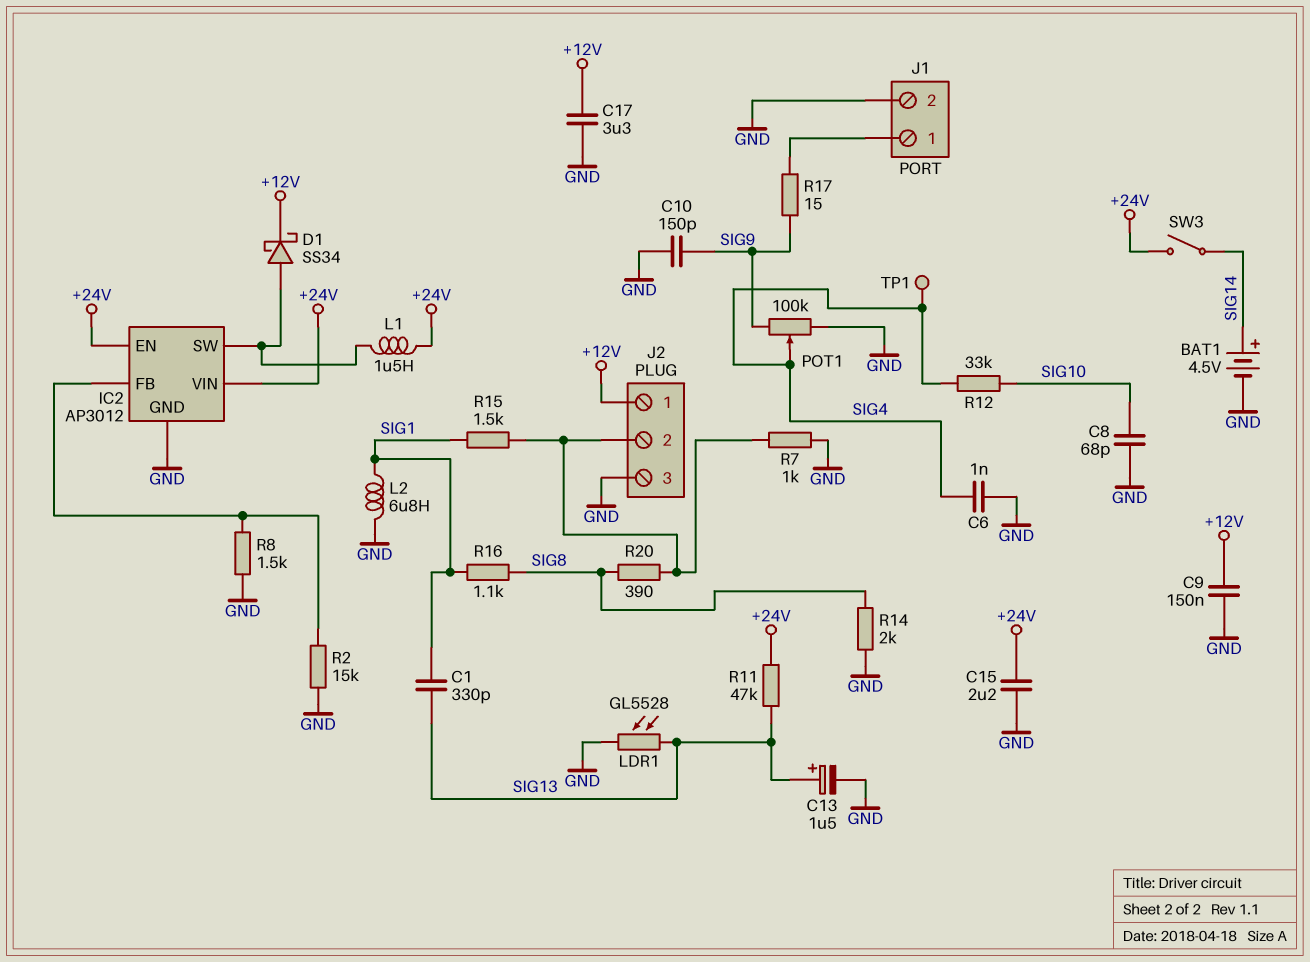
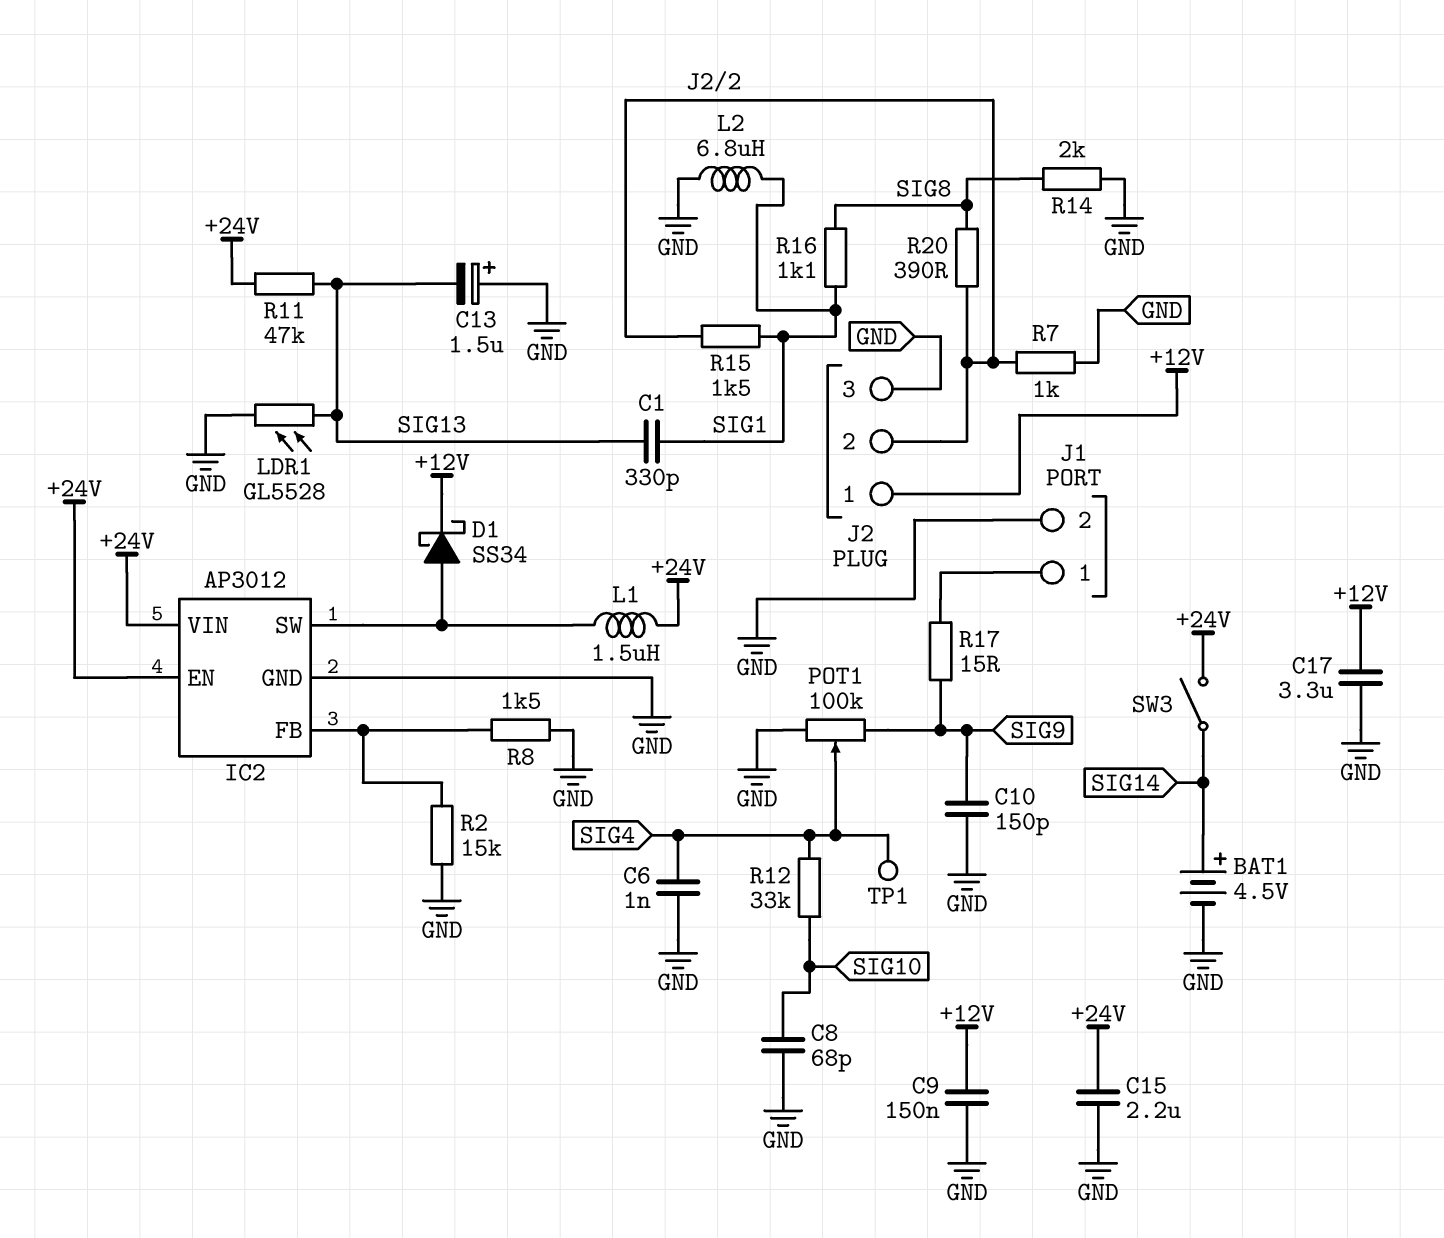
C13: 1.5uF (plus SIG13, minus GND) -> 1.5uF (plus GND, minus SIG13)

